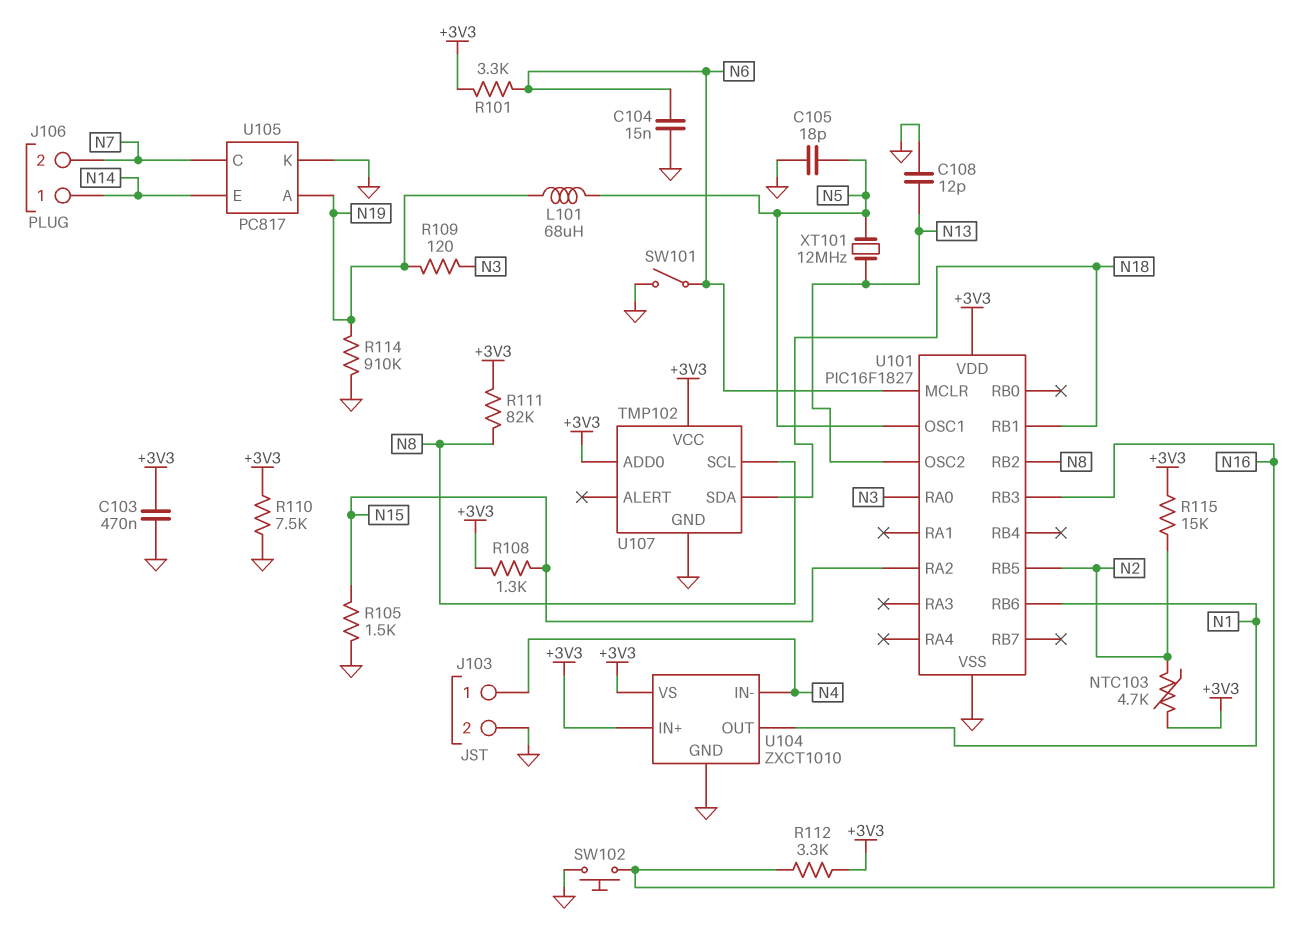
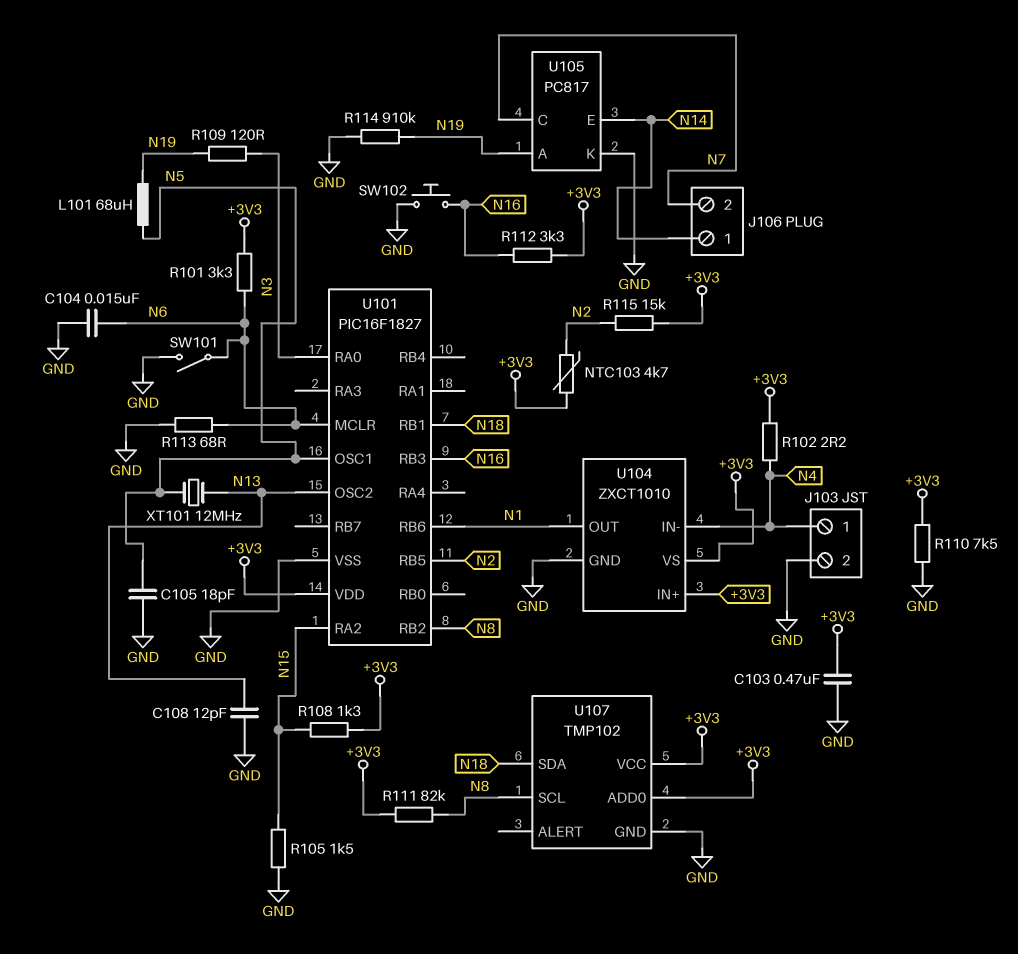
R102: none -> 2.2 (+3V3, N4)
R113: none -> 68 (GND, N6)

